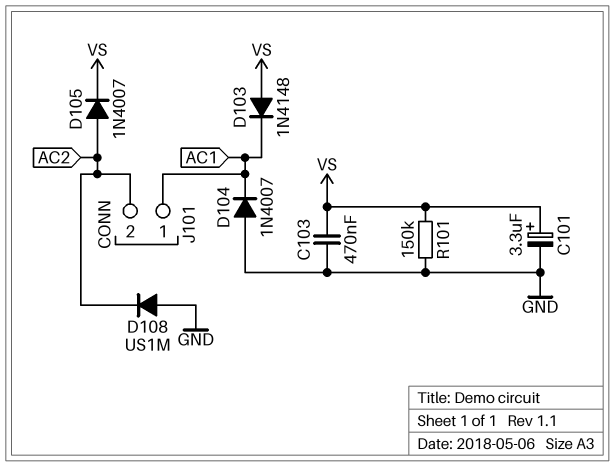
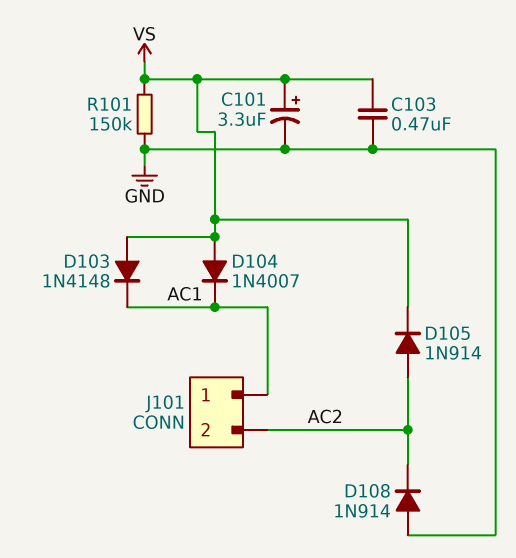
D104: diode 1N4007 (A GND, K AC1) -> diode 1N4007 (A VS, K AC1)
D105: diode 1N4007 (A AC2, K VS) -> diode 1N914 (A AC2, K VS)
D108: diode US1M (A GND, K AC2) -> diode 1N914 (A GND, K AC2)

